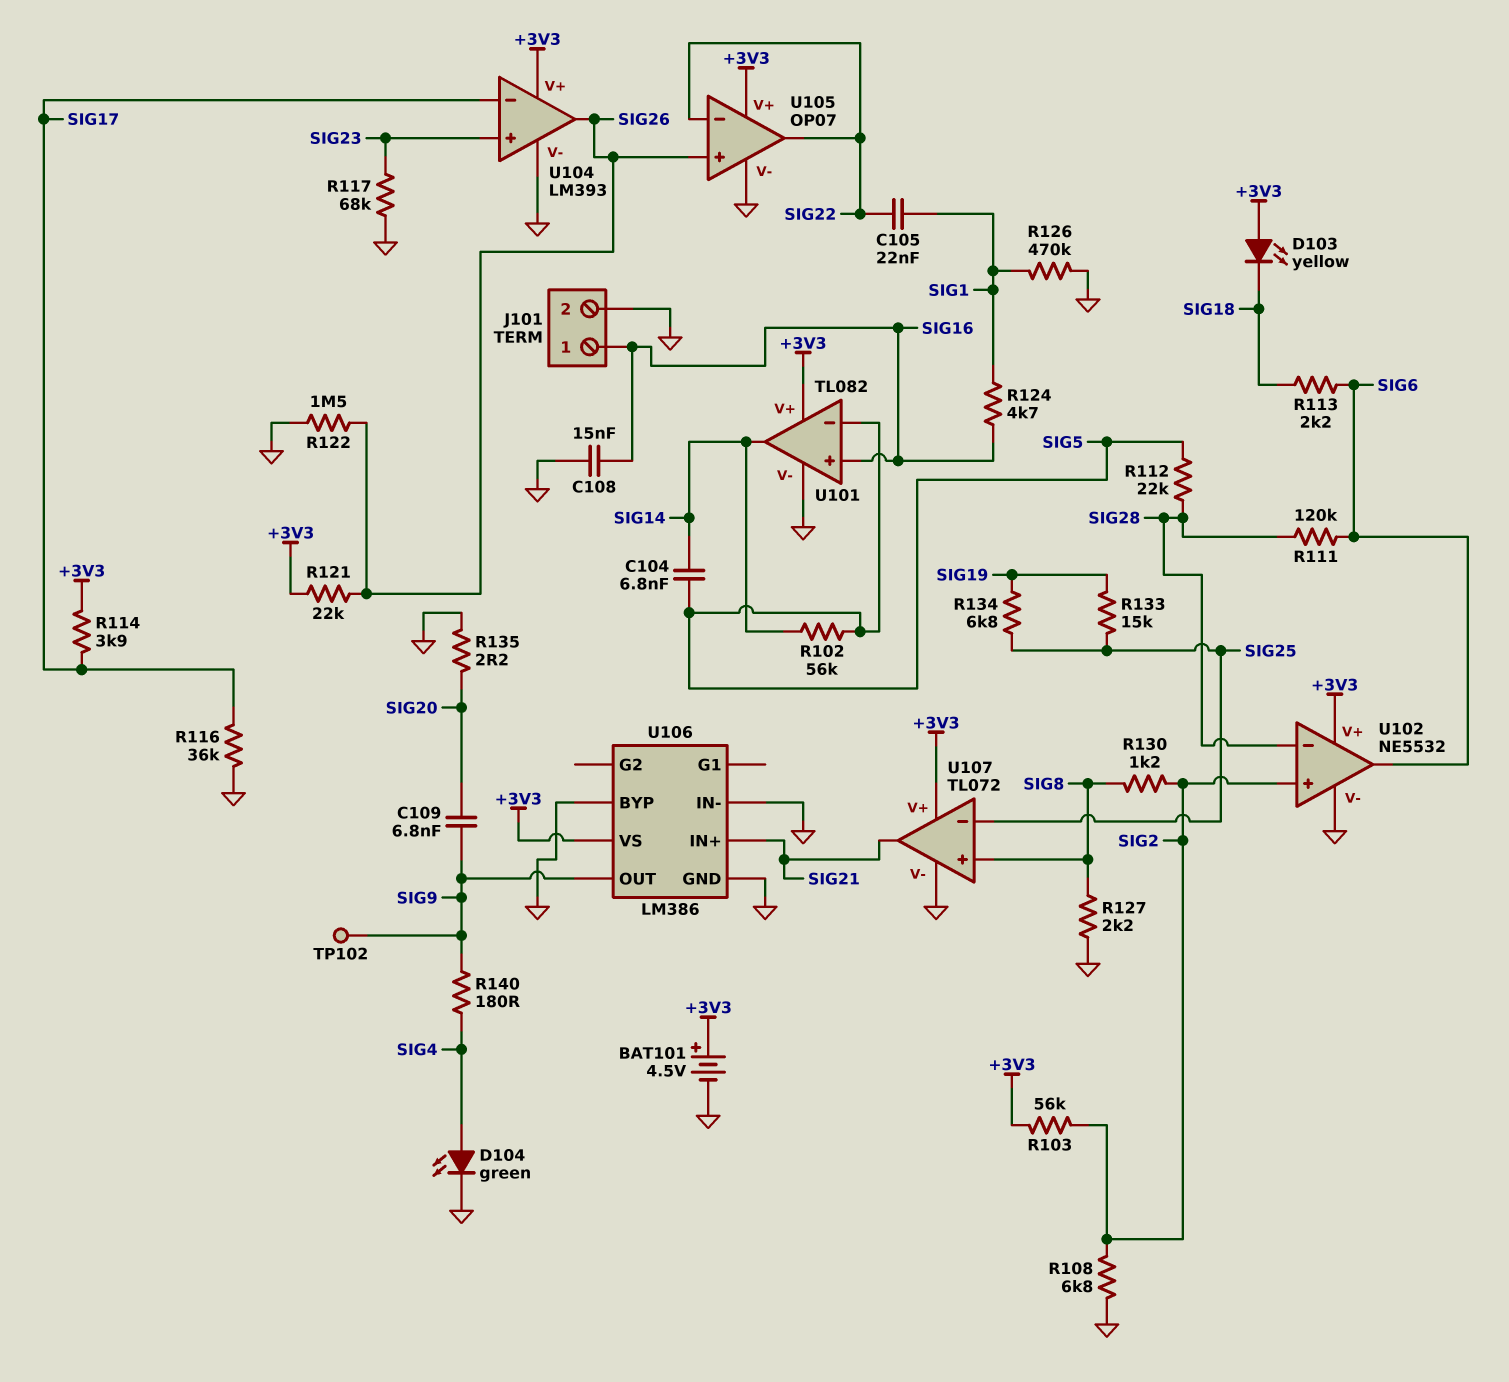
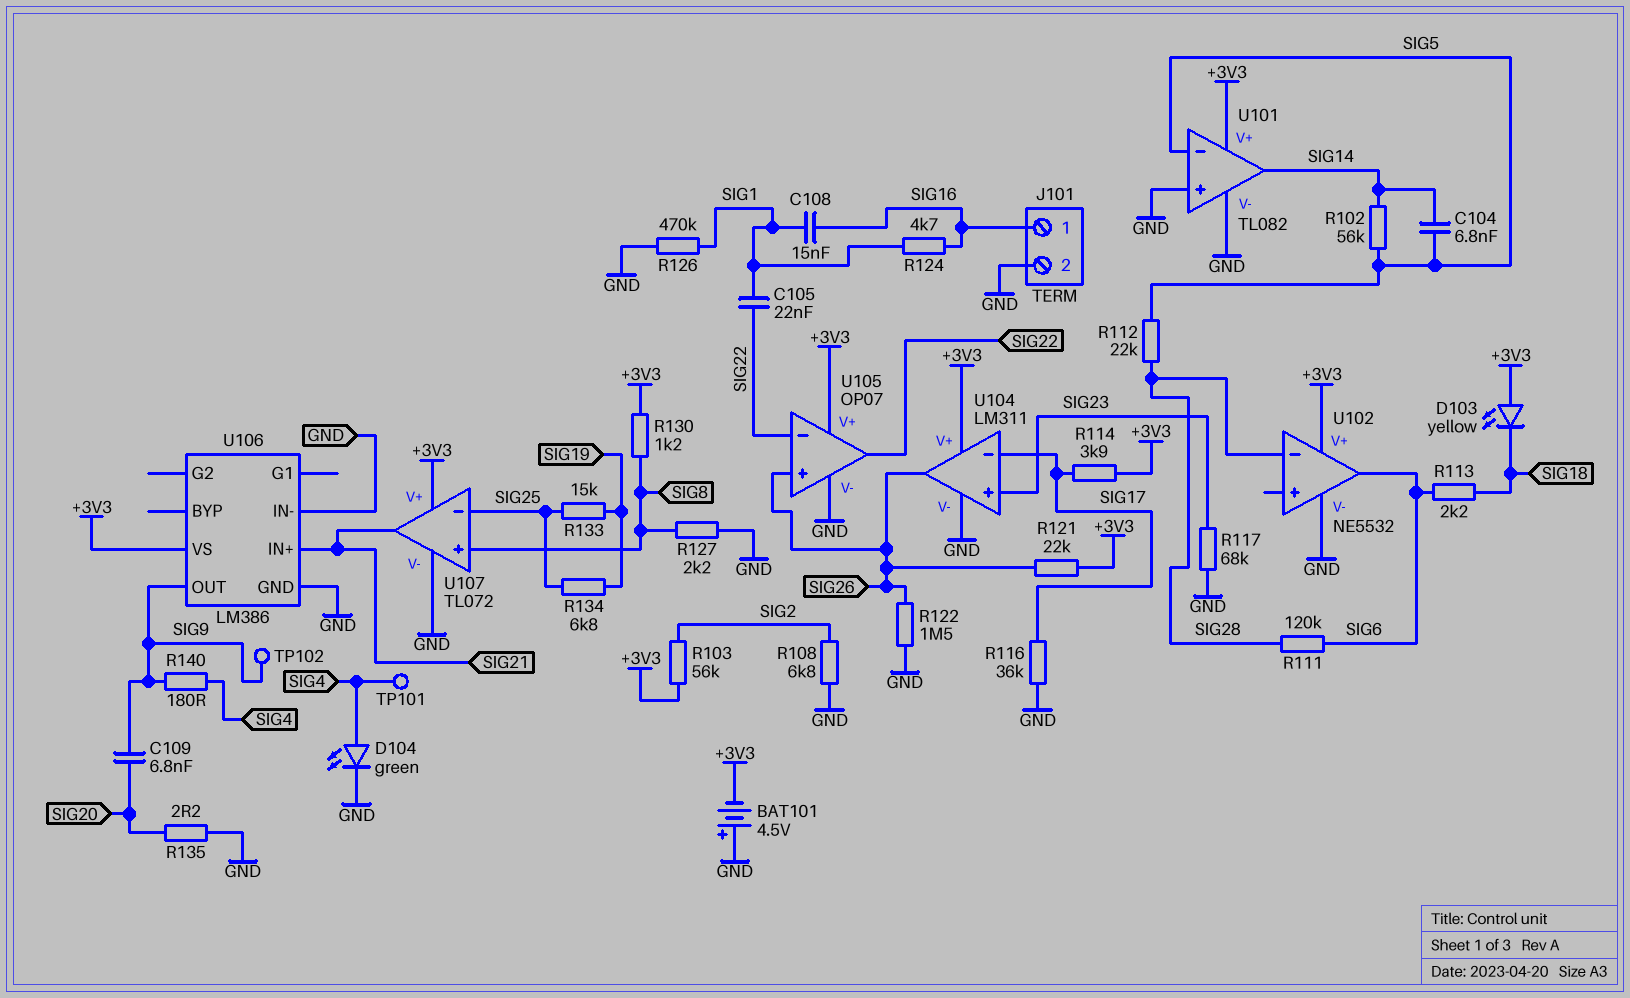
BAT101: 4.5V (plus +3V3, minus GND) -> 4.5V (plus GND, minus +3V3)
C108: 15nF (GND, SIG16) -> 15nF (SIG1, SIG16)
R130: 1.2k (SIG2, SIG8) -> 1.2k (+3V3, SIG8)
TP101: none -> test point (SIG4)
U101 pin in+: SIG16 -> GND
U102 pin in+: SIG2 -> none
U104: LM393 -> LM311
U106 pin BYP: GND -> none

